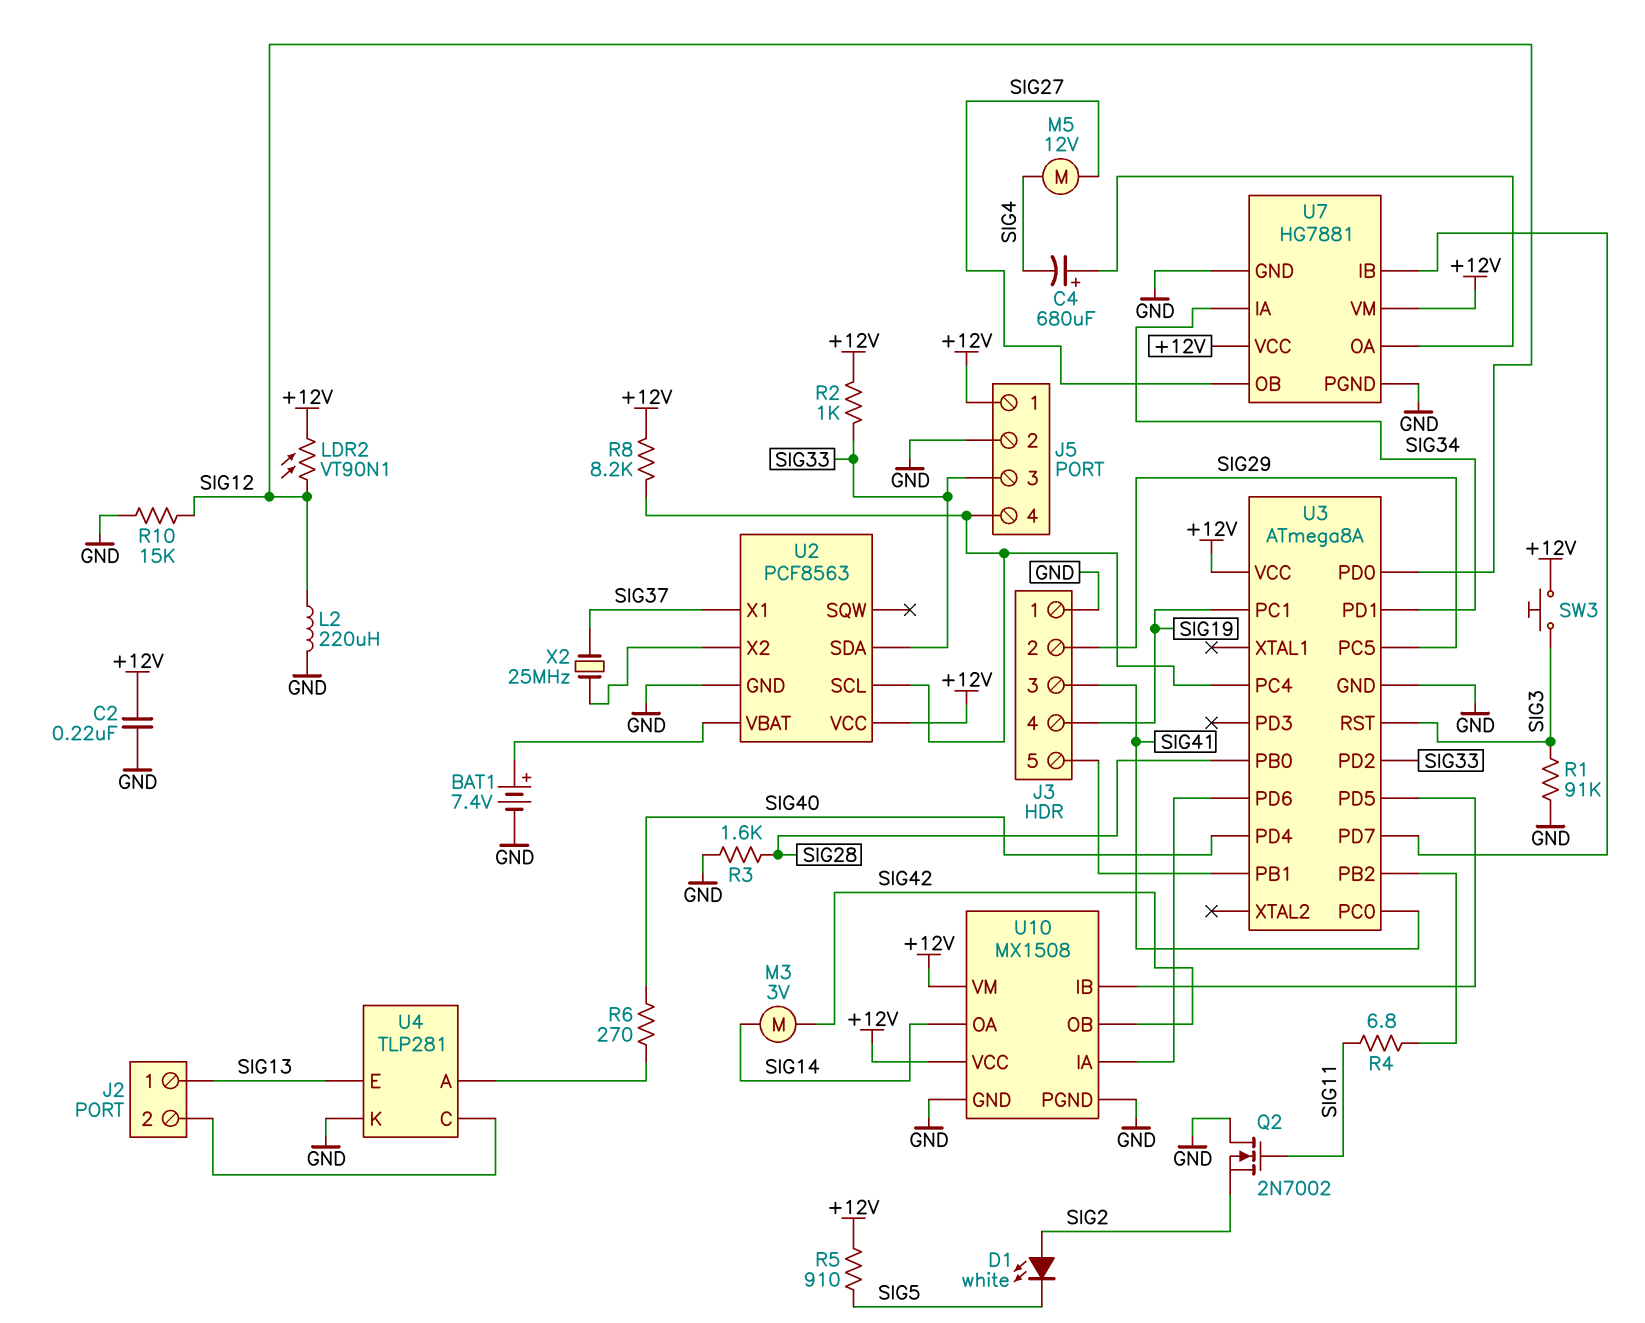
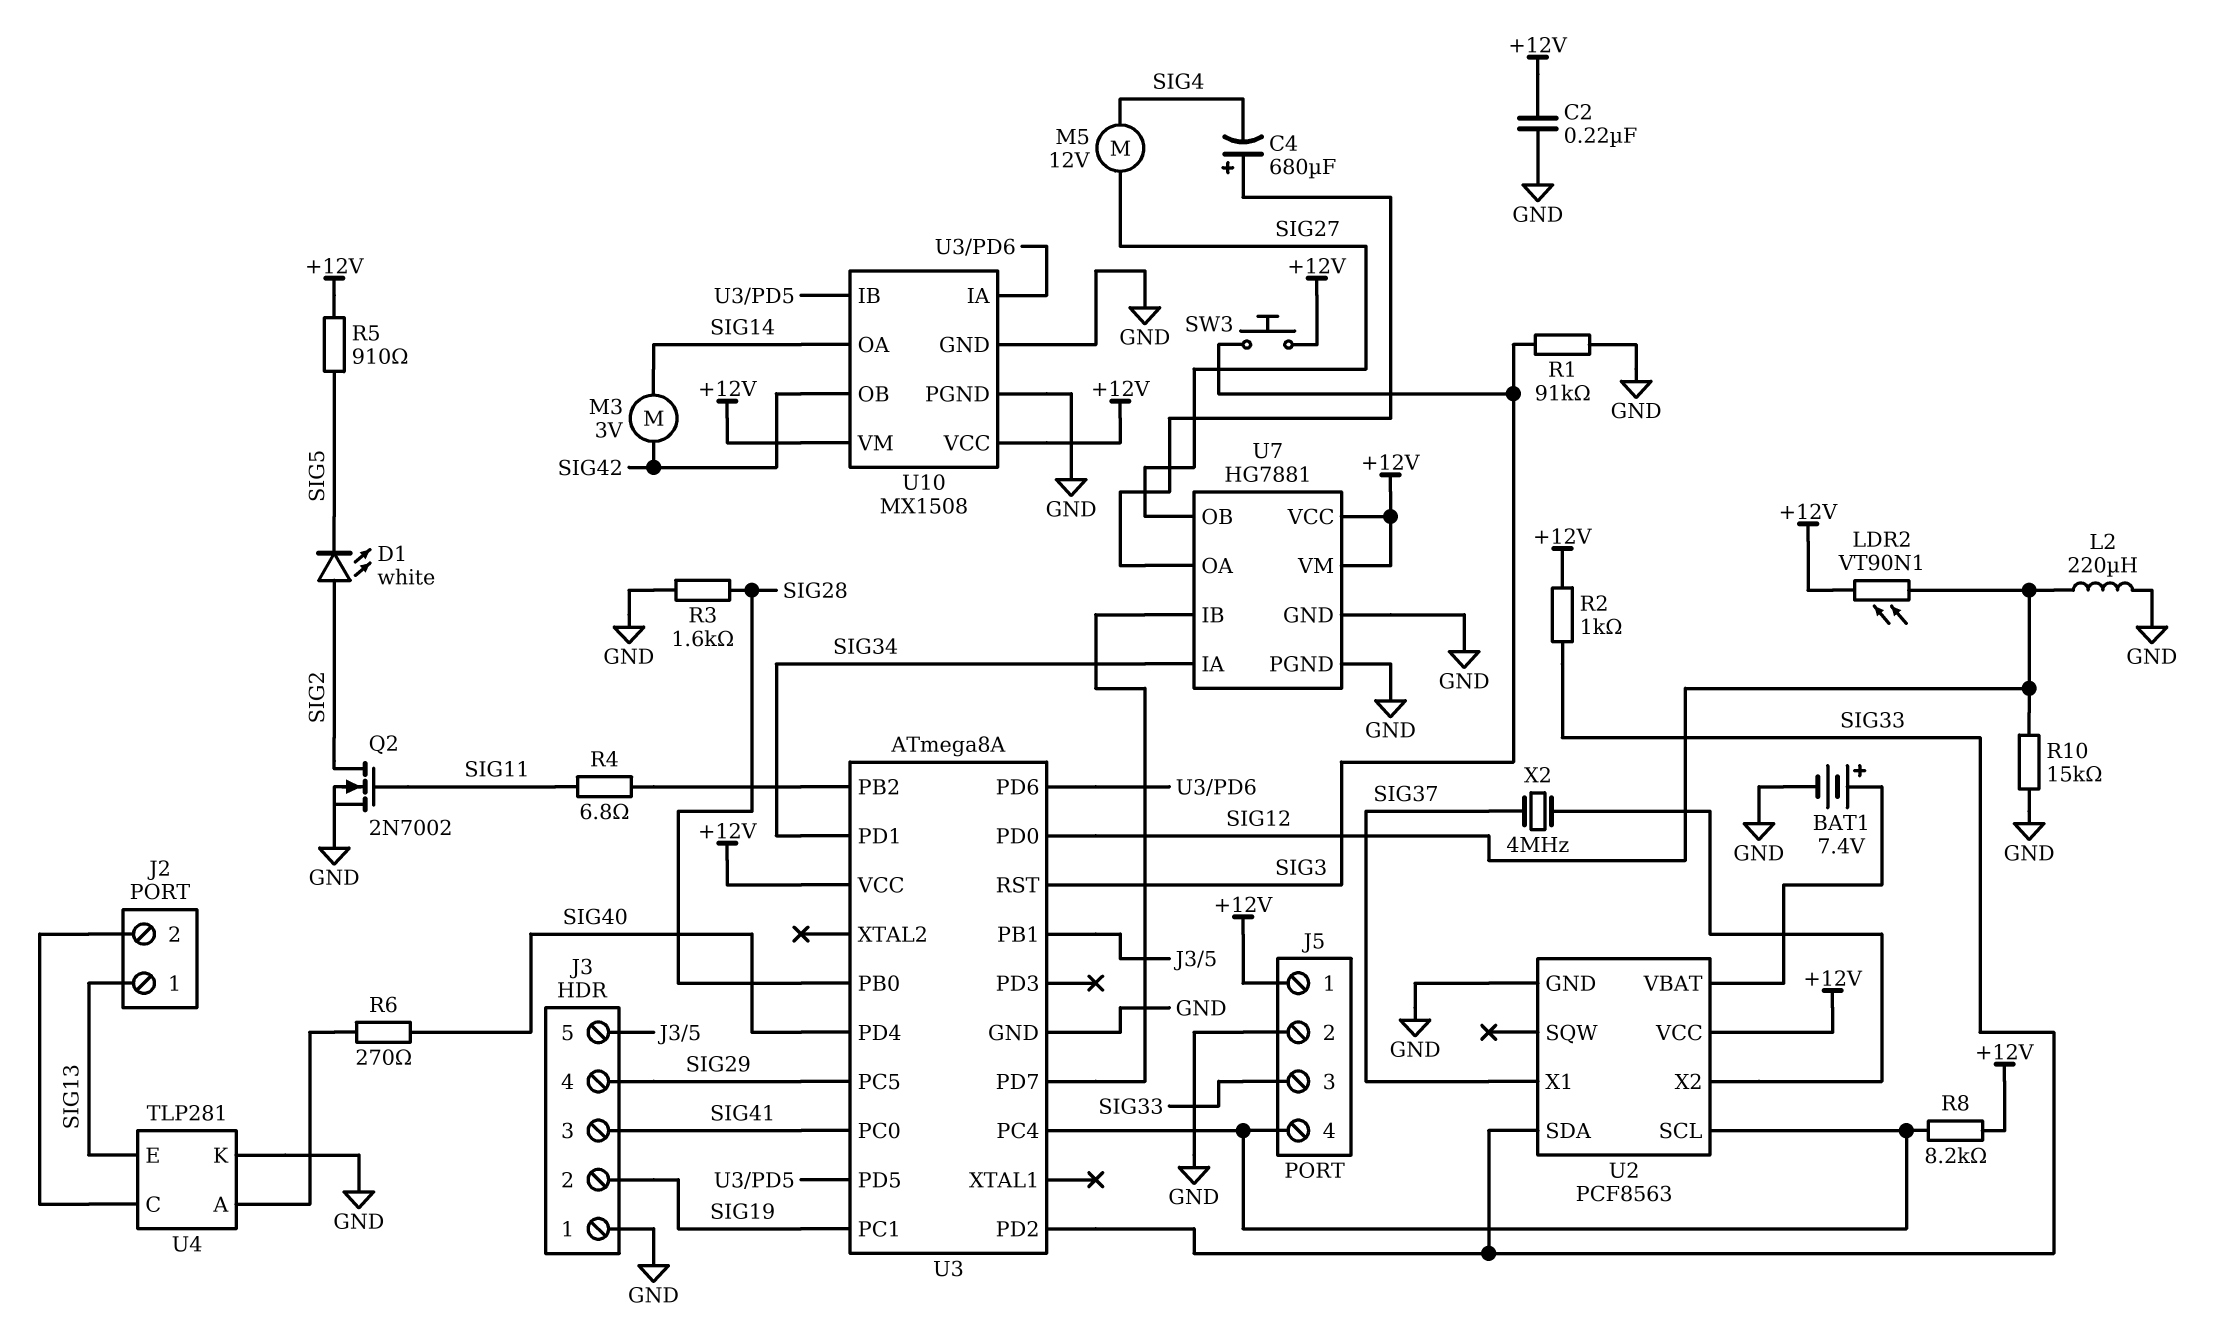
J3 pin 2: SIG29 -> SIG19
J3 pin 4: SIG19 -> SIG29
Q2: NMOS 2N7002 (G SIG11, D GND, S SIG2) -> NMOS 2N7002 (G SIG11, D SIG2, S GND)
X2: 25MHz (SIG37, U2/X2) -> 4MHz (SIG37, U2/X2)

